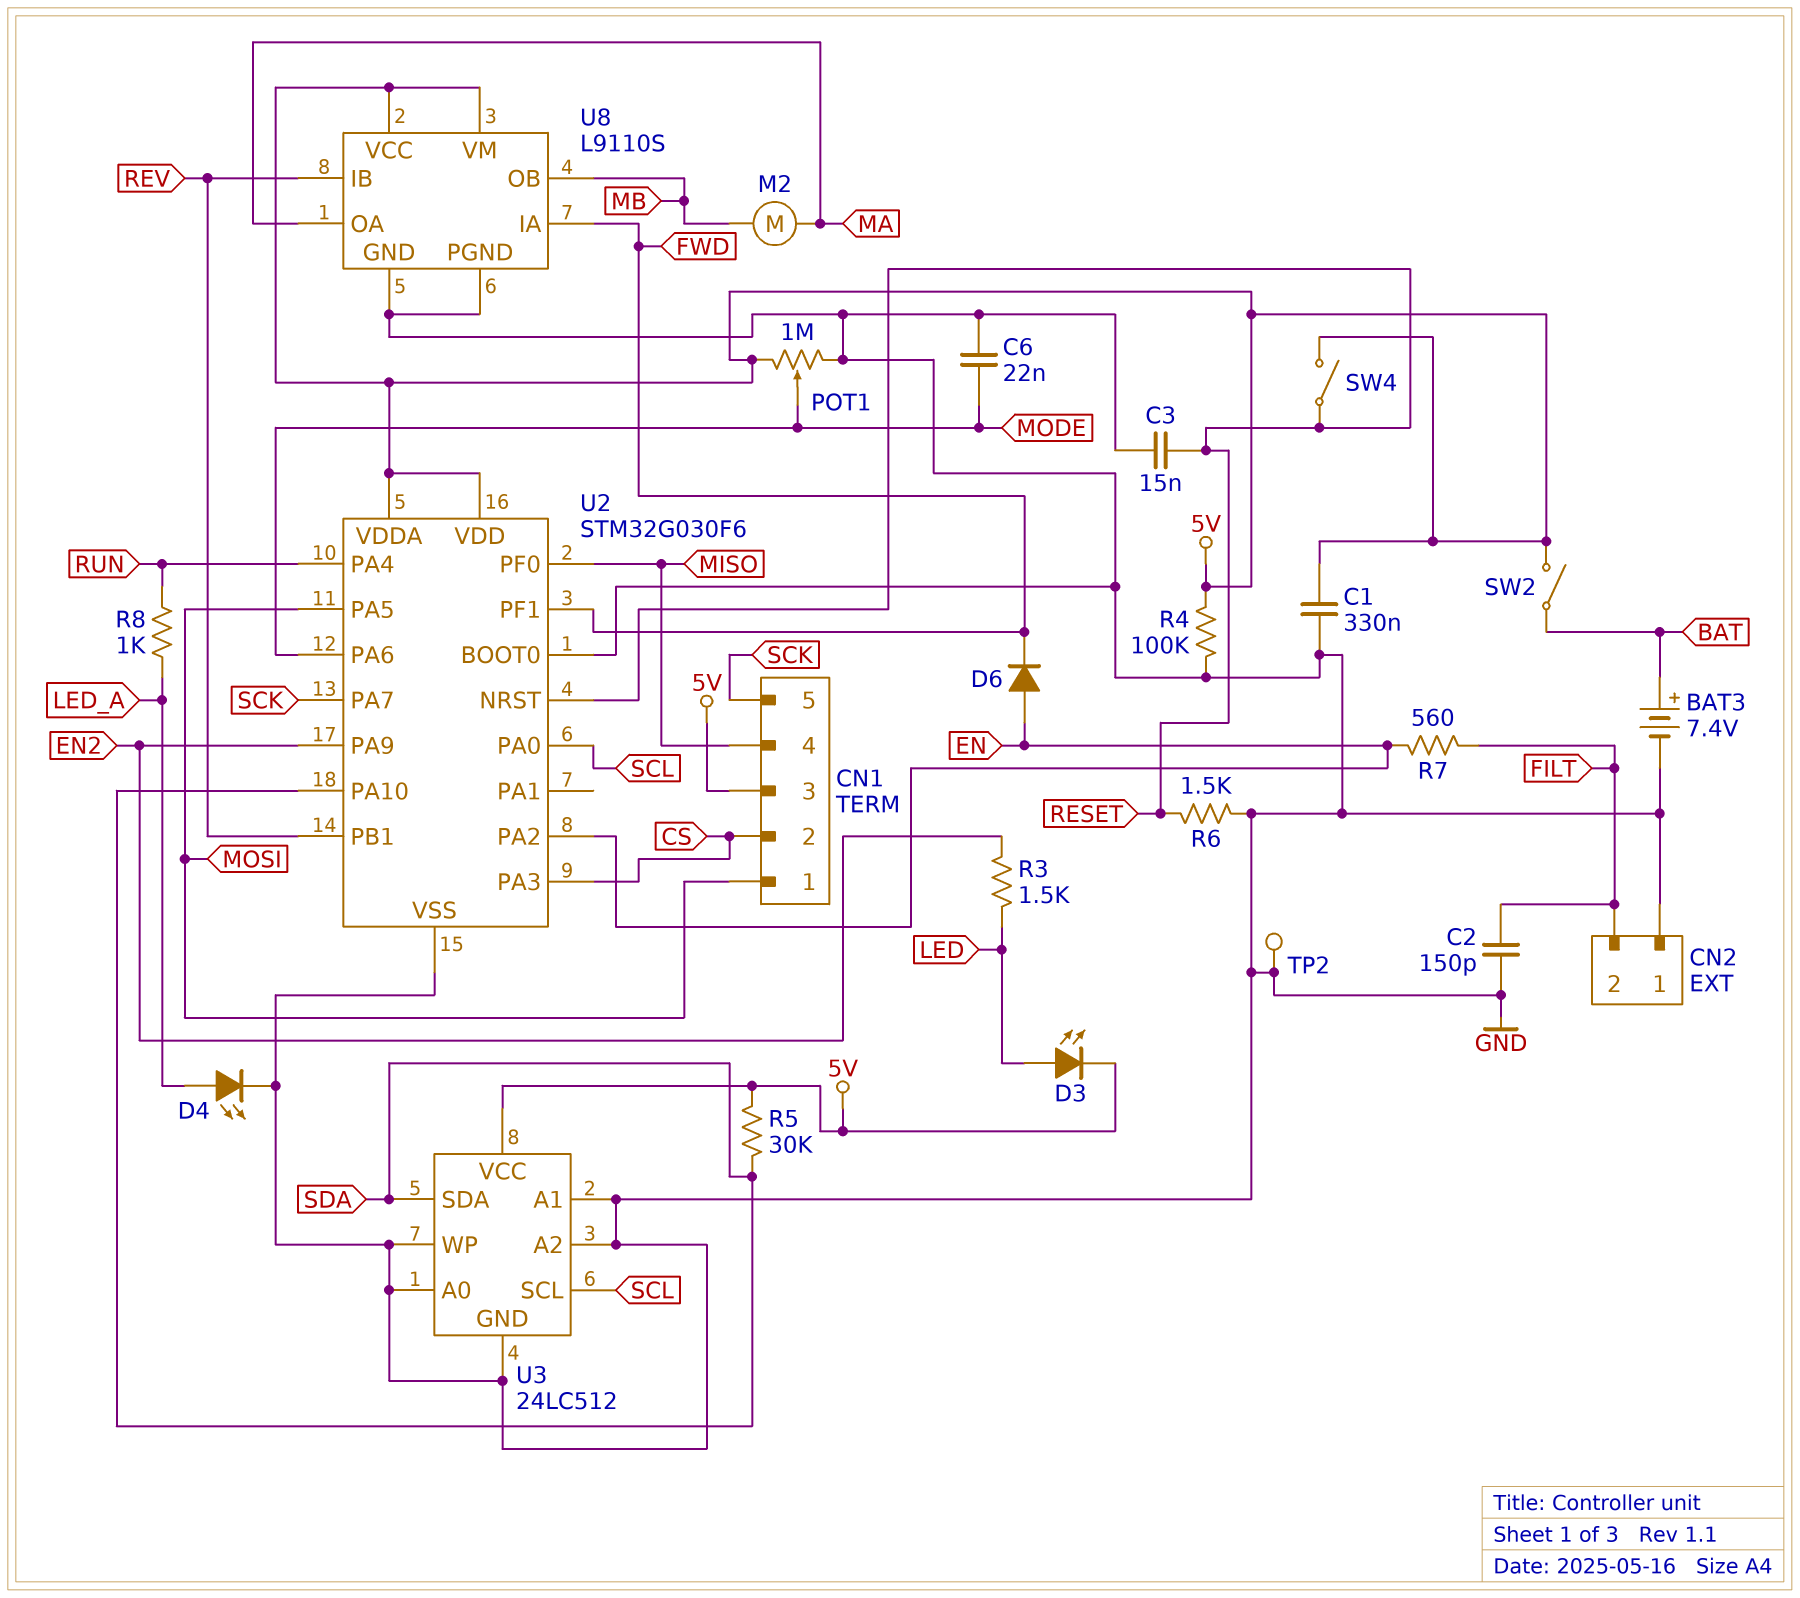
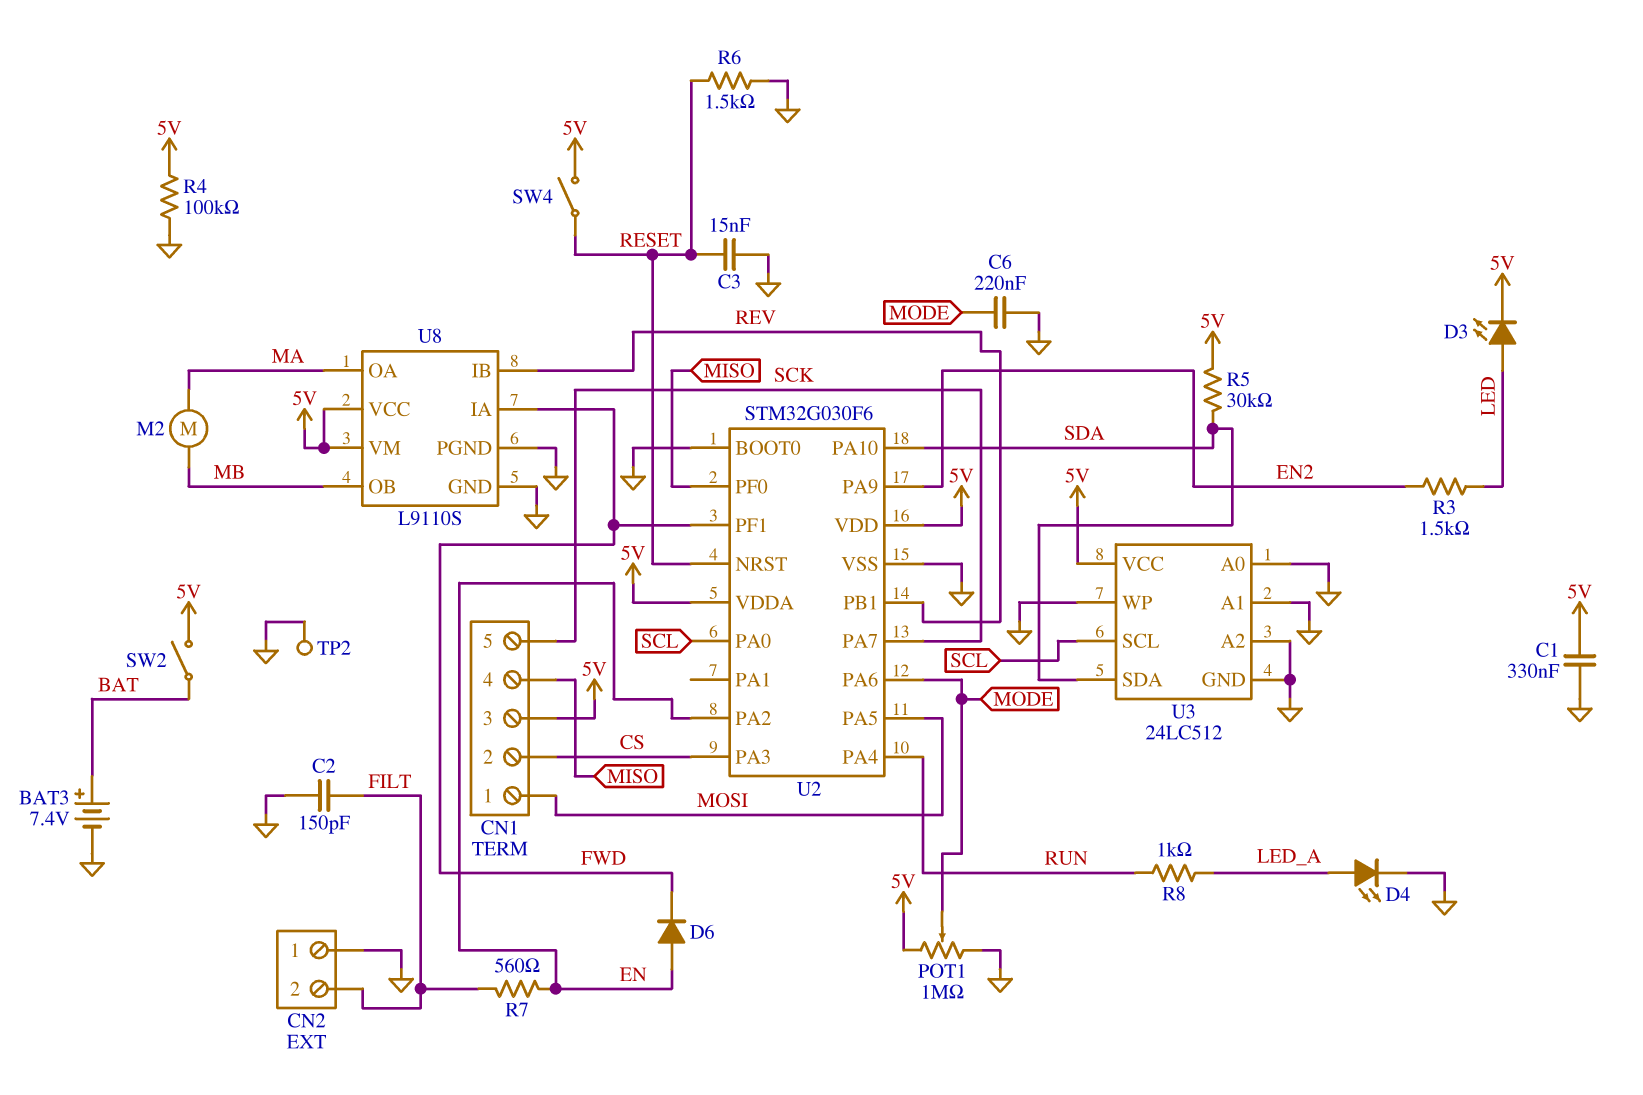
C6: 22nF (GND, MODE) -> 220nF (GND, MODE)

